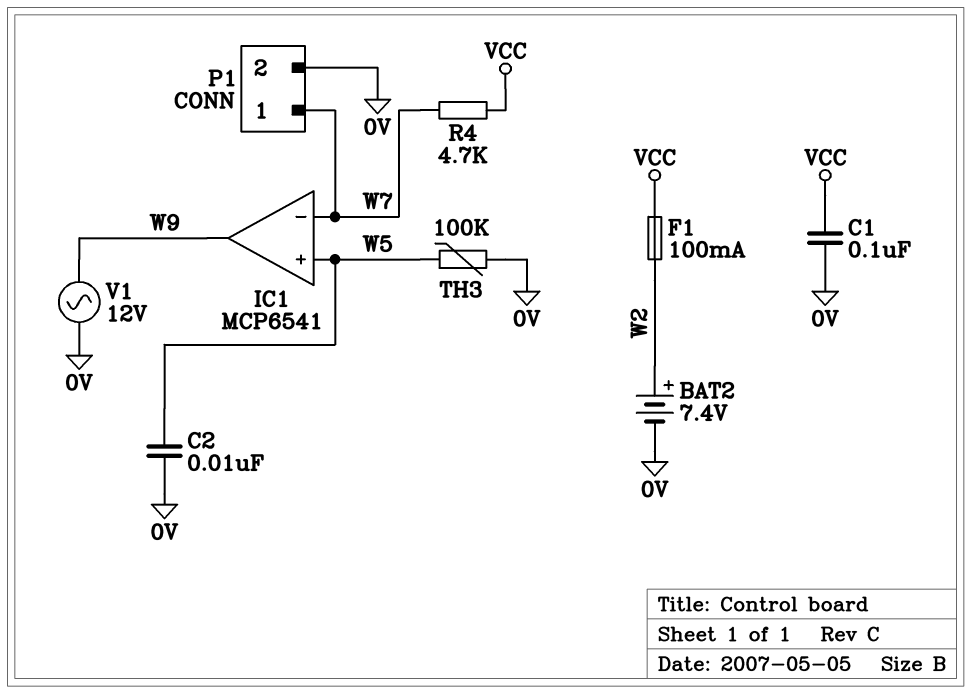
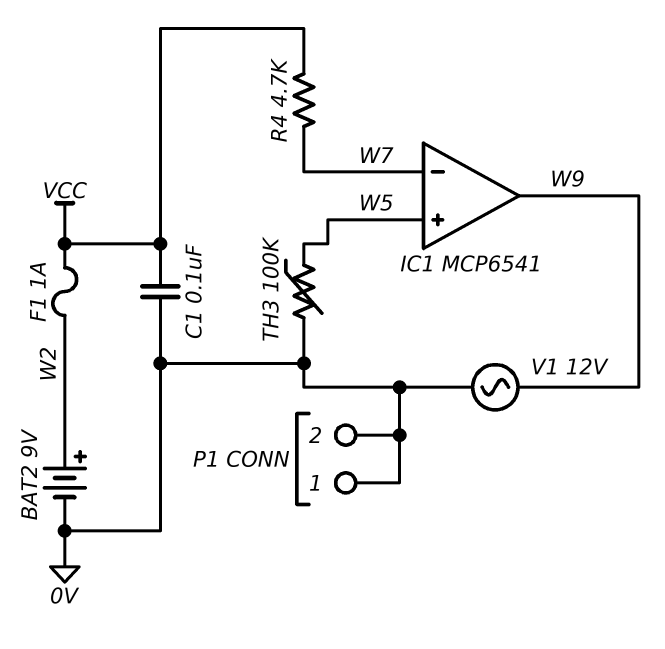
BAT2: 7.4V (plus W2, minus 0V) -> 9V (plus W2, minus 0V)
C2: 10nF (0V, W5) -> none
F1: 100mA (VCC, W2) -> 1A (VCC, W2)
P1 pin 1: W7 -> 0V

